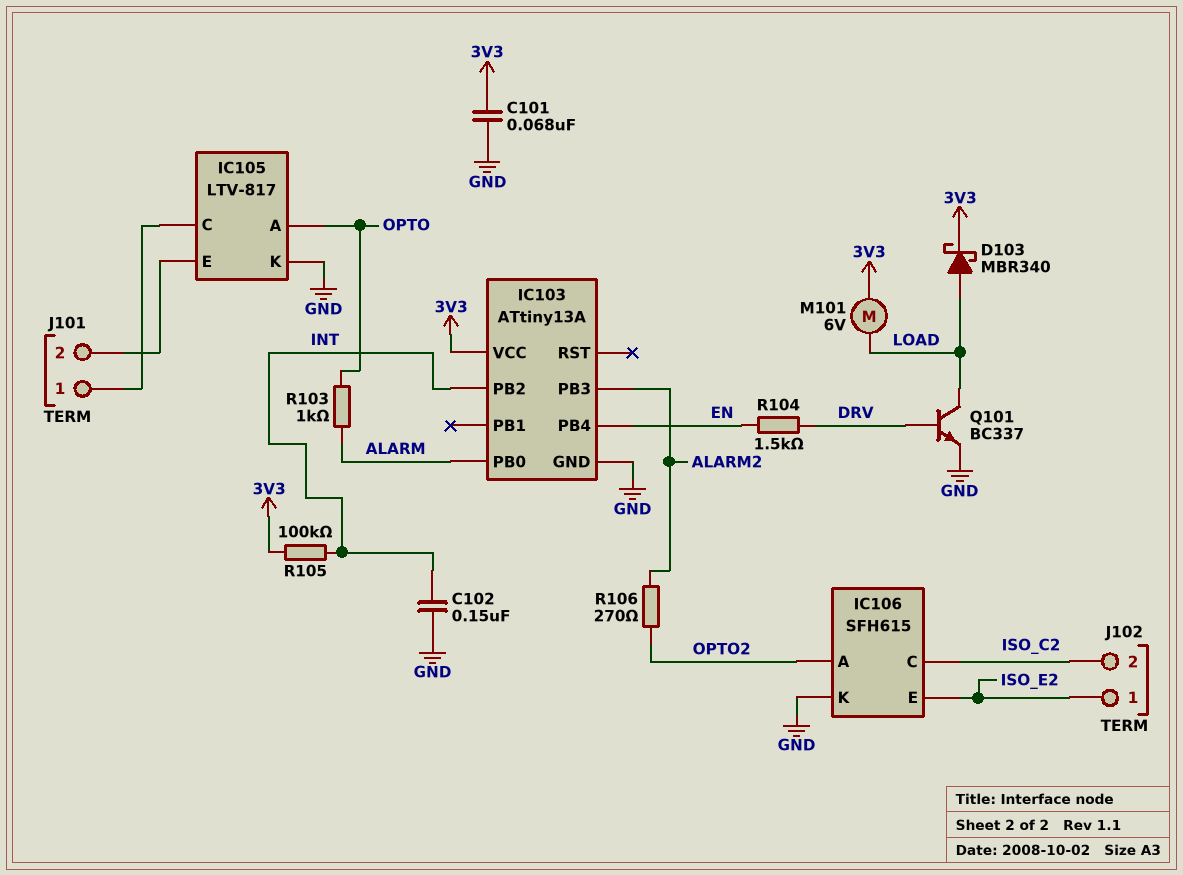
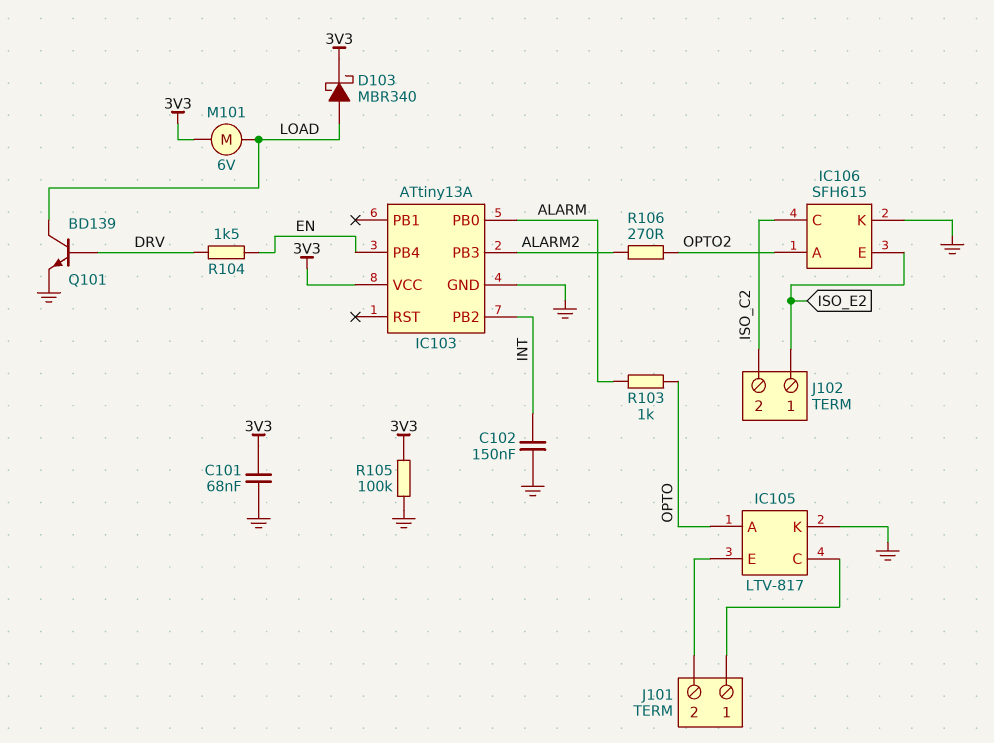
Q101: NPN BC337 (B DRV, C LOAD, E GND) -> NPN BD139 (B DRV, C LOAD, E GND)
R105: 100k (3V3, INT) -> 100k (3V3, GND)

